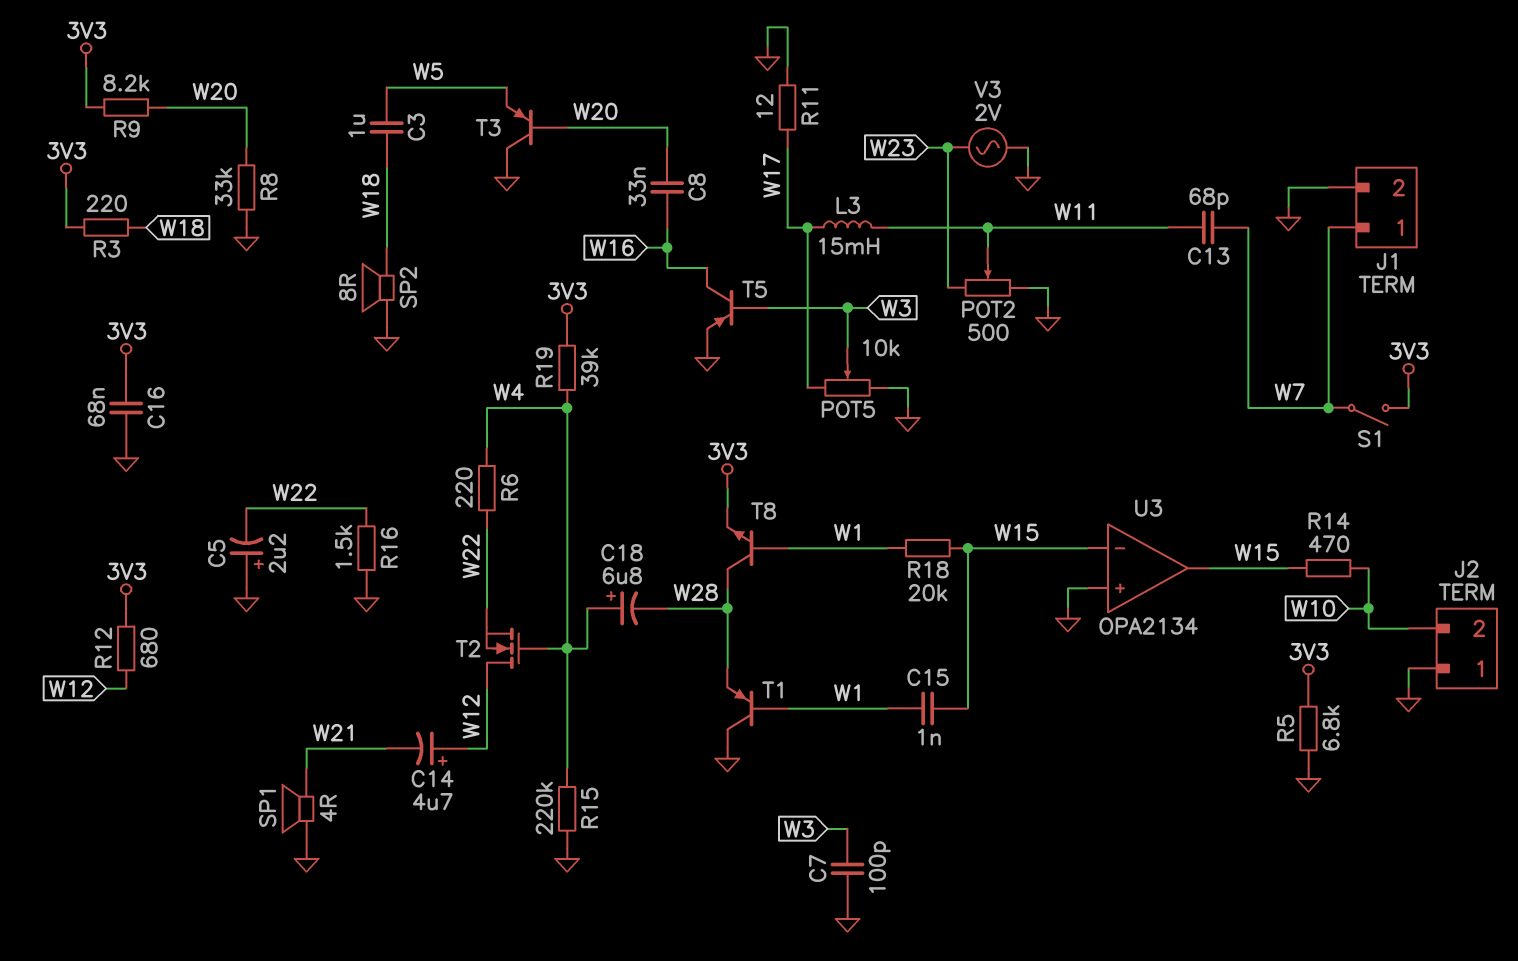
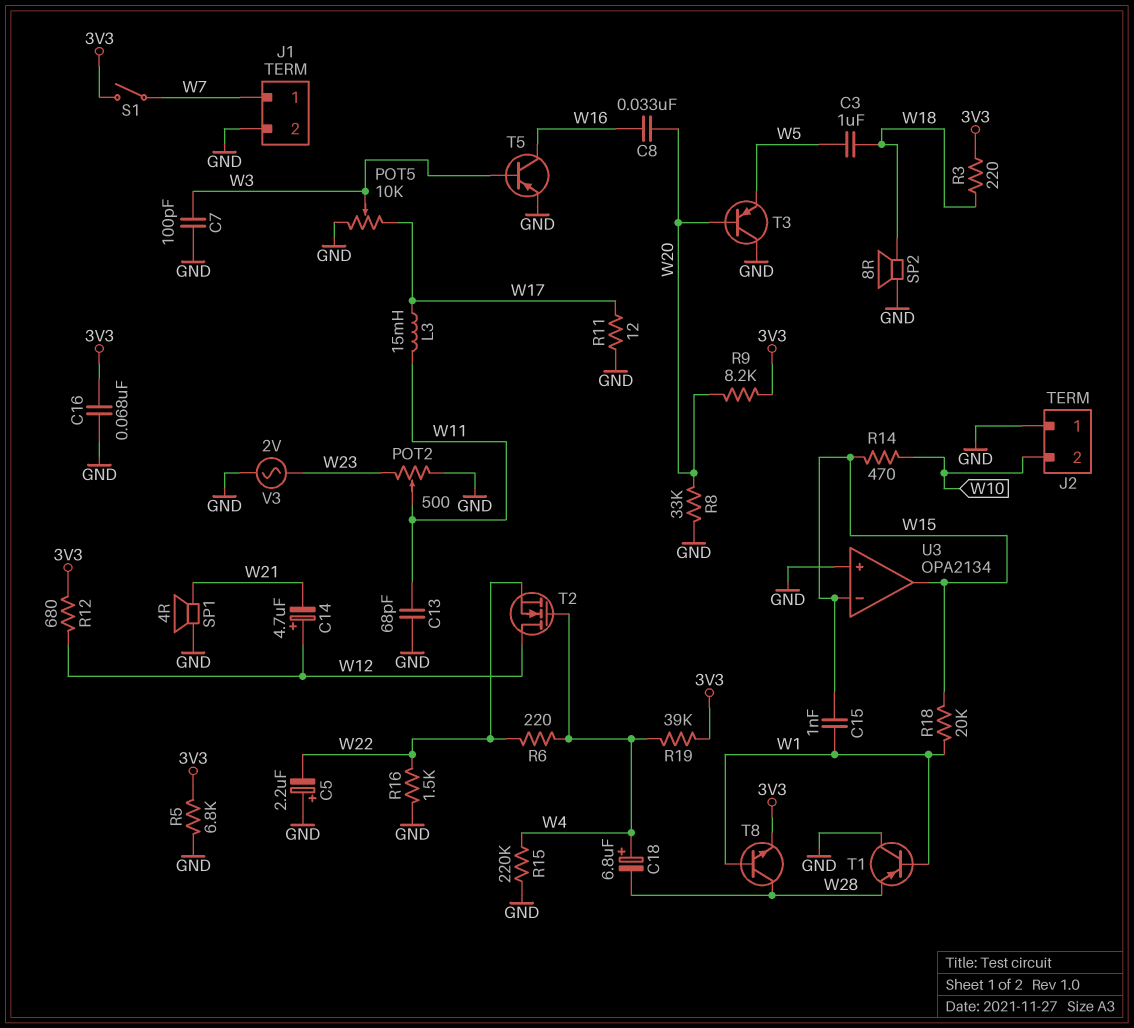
C13: 68pF (W7, W11) -> 68pF (GND, W11)

